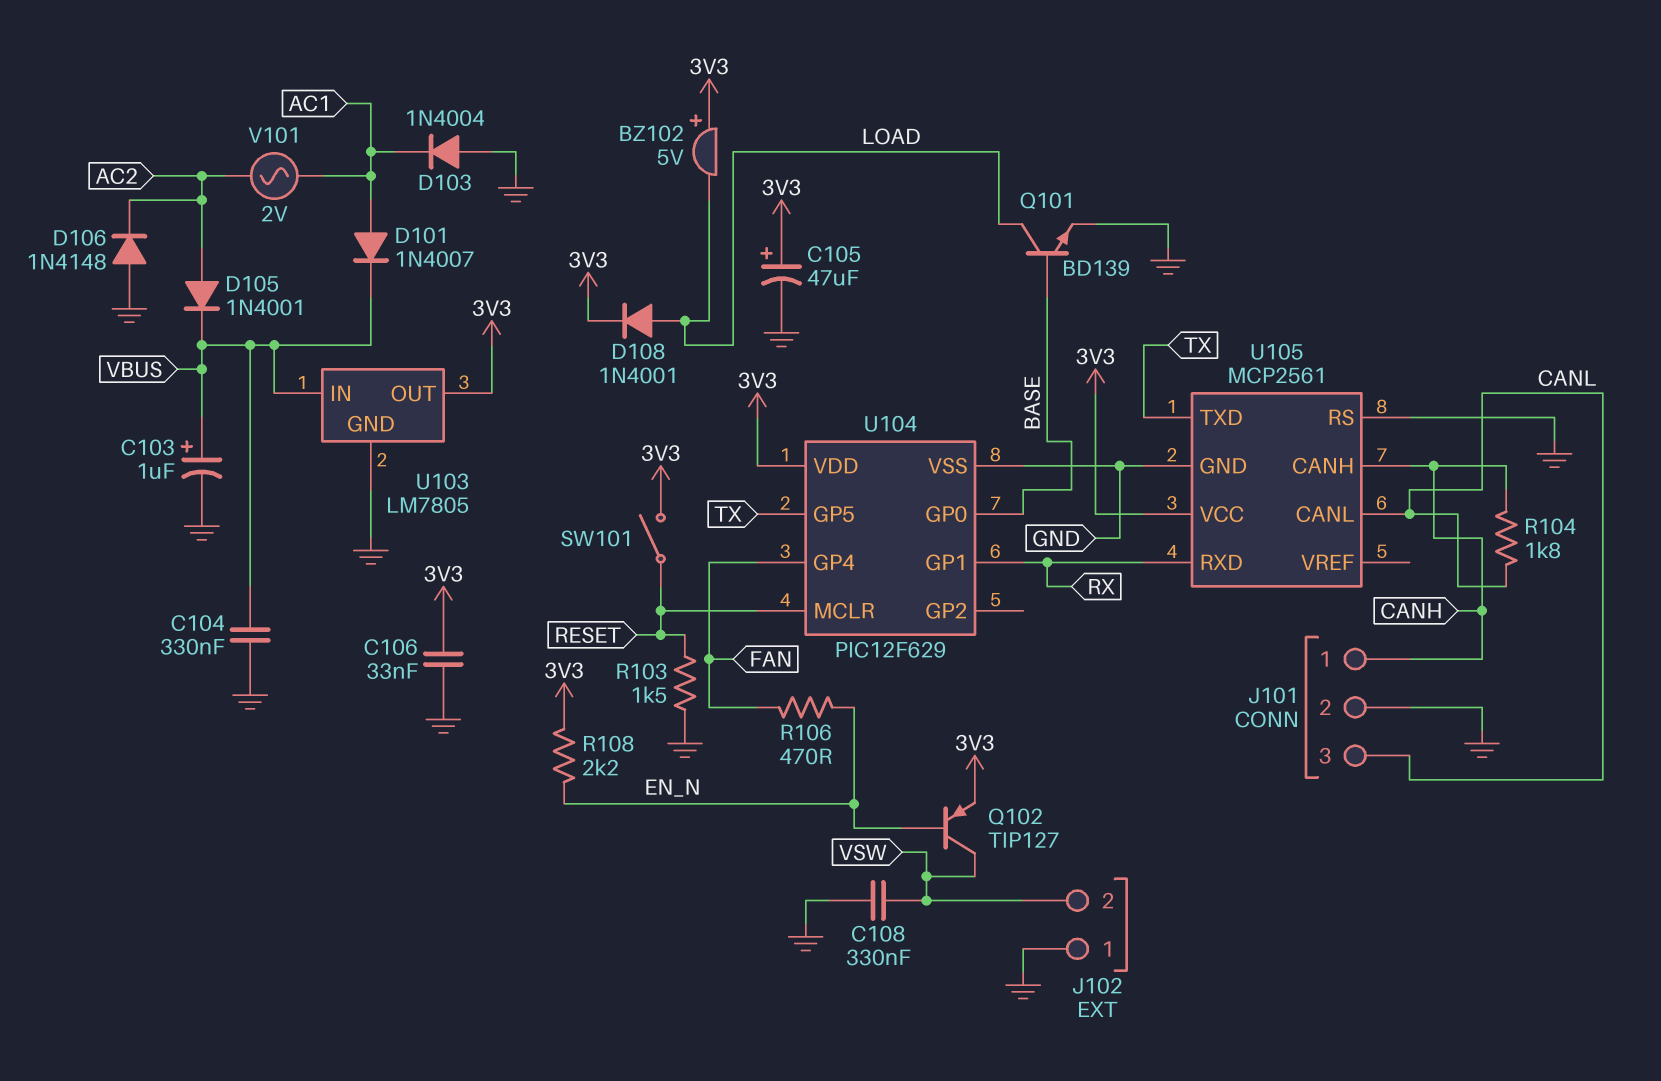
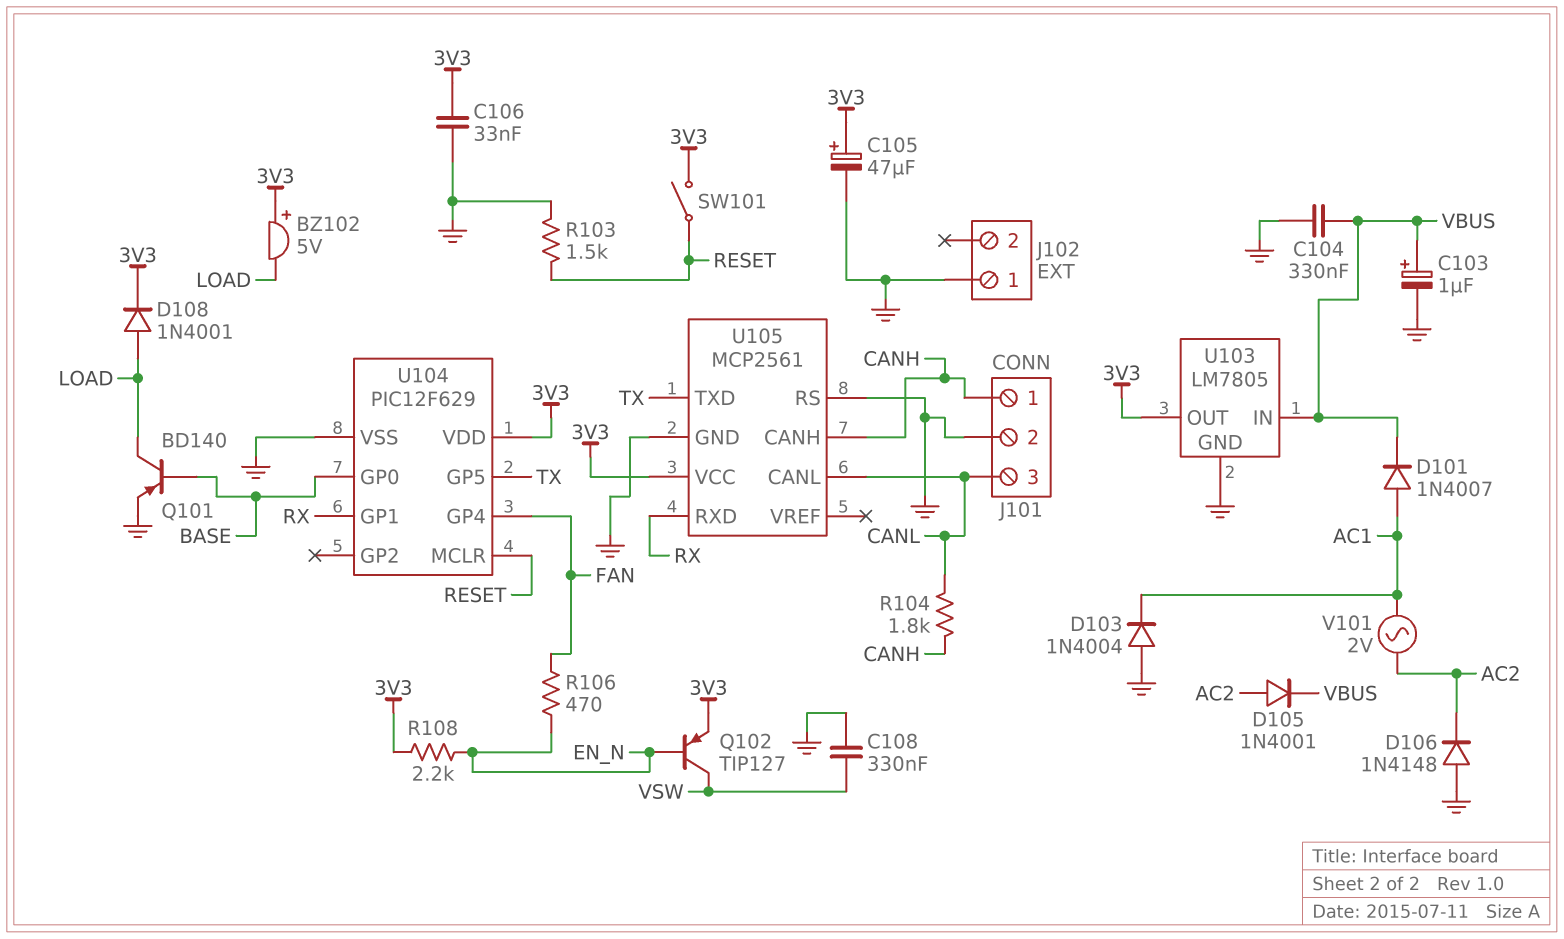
J102 pin 2: VSW -> none
Q101: NPN BD139 (B BASE, C LOAD, E GND) -> PNP BD140 (B BASE, C LOAD, E GND)

